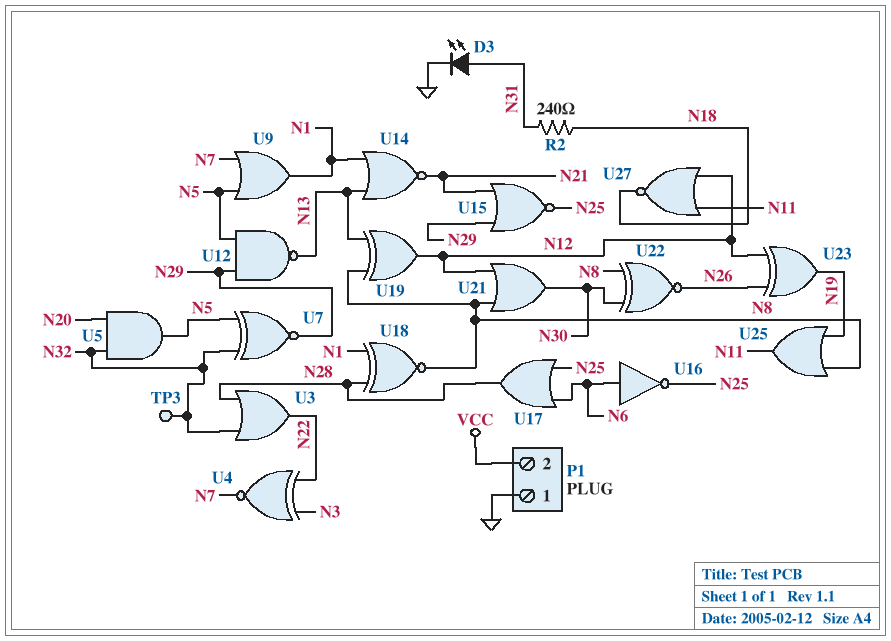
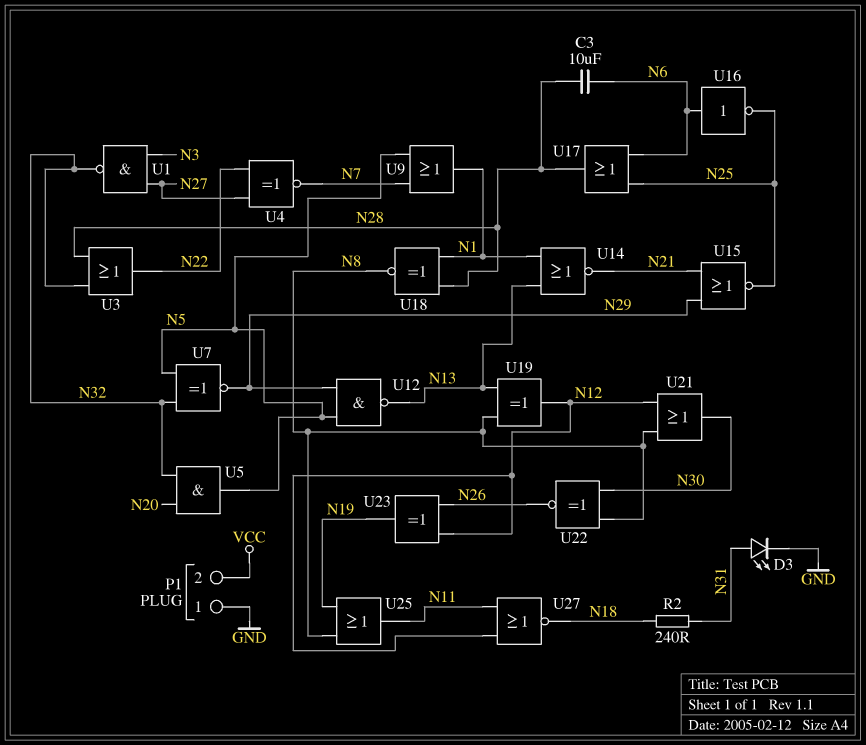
C3: none -> 10uF (N6, N28)
TP3: test point (N32) -> none
U1: none -> NAND (in N3, in N27, out N32)
U4: XNOR (in N3, in N22, out N7) -> XNOR (in N22, in N27, out N7)

